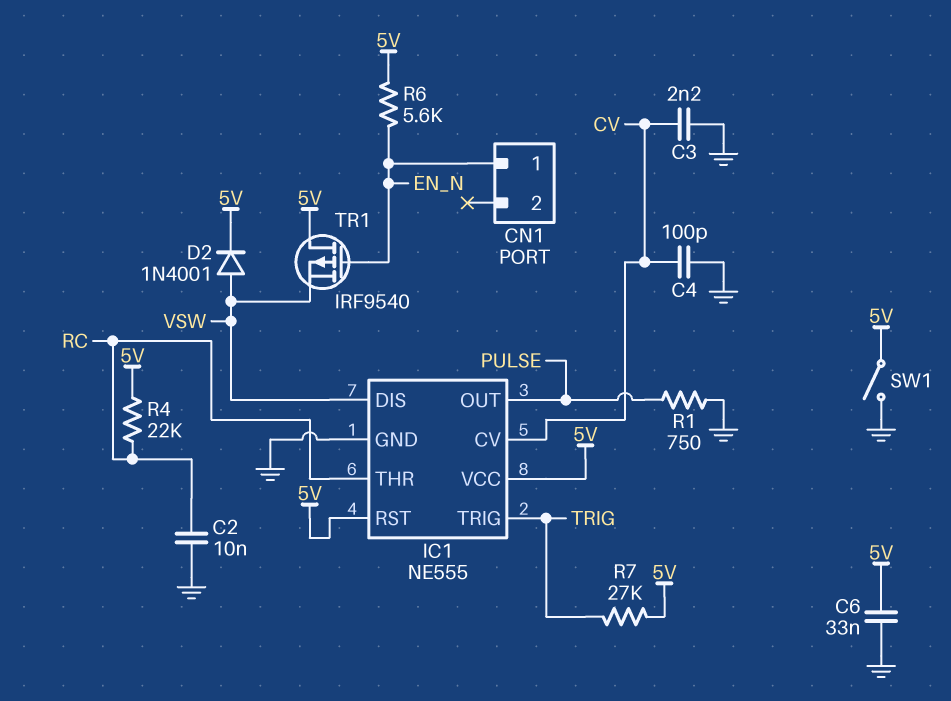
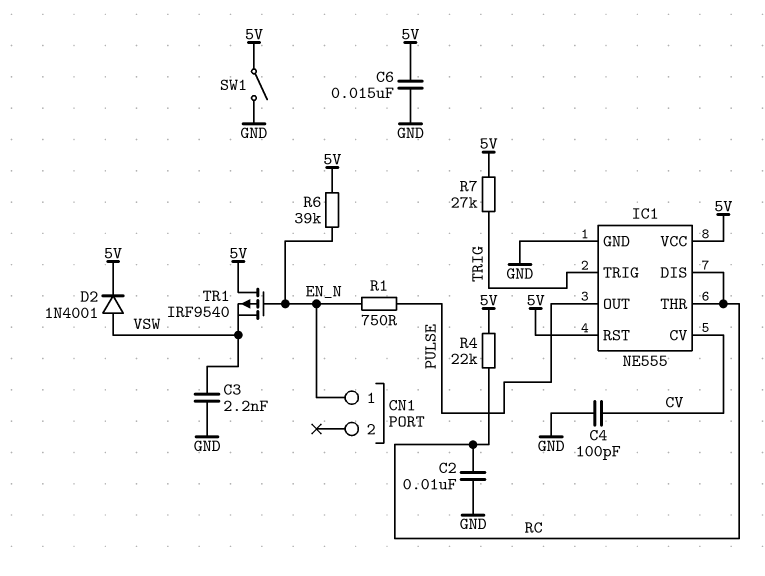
C3: 2.2nF (CV, GND) -> 2.2nF (GND, VSW)
C6: 33nF (5V, GND) -> 15nF (5V, GND)
IC1 pin DIS: VSW -> RC
R1: 750 (GND, PULSE) -> 750 (EN_N, PULSE)
R6: 5.6k (5V, EN_N) -> 39k (5V, EN_N)

